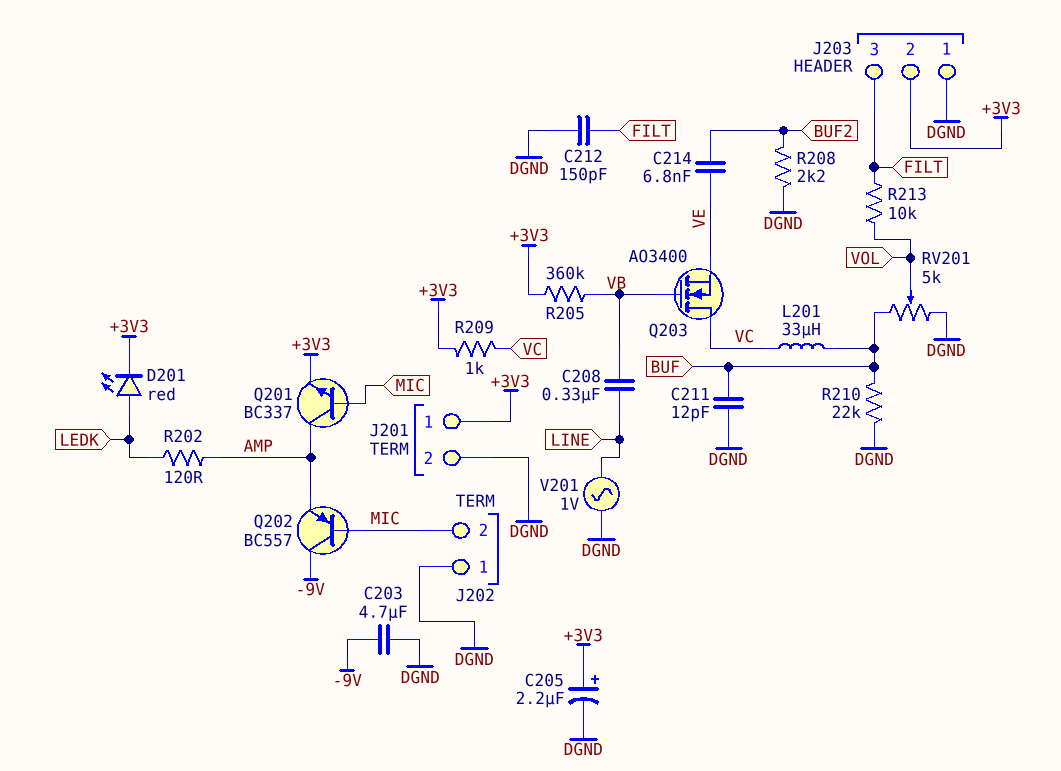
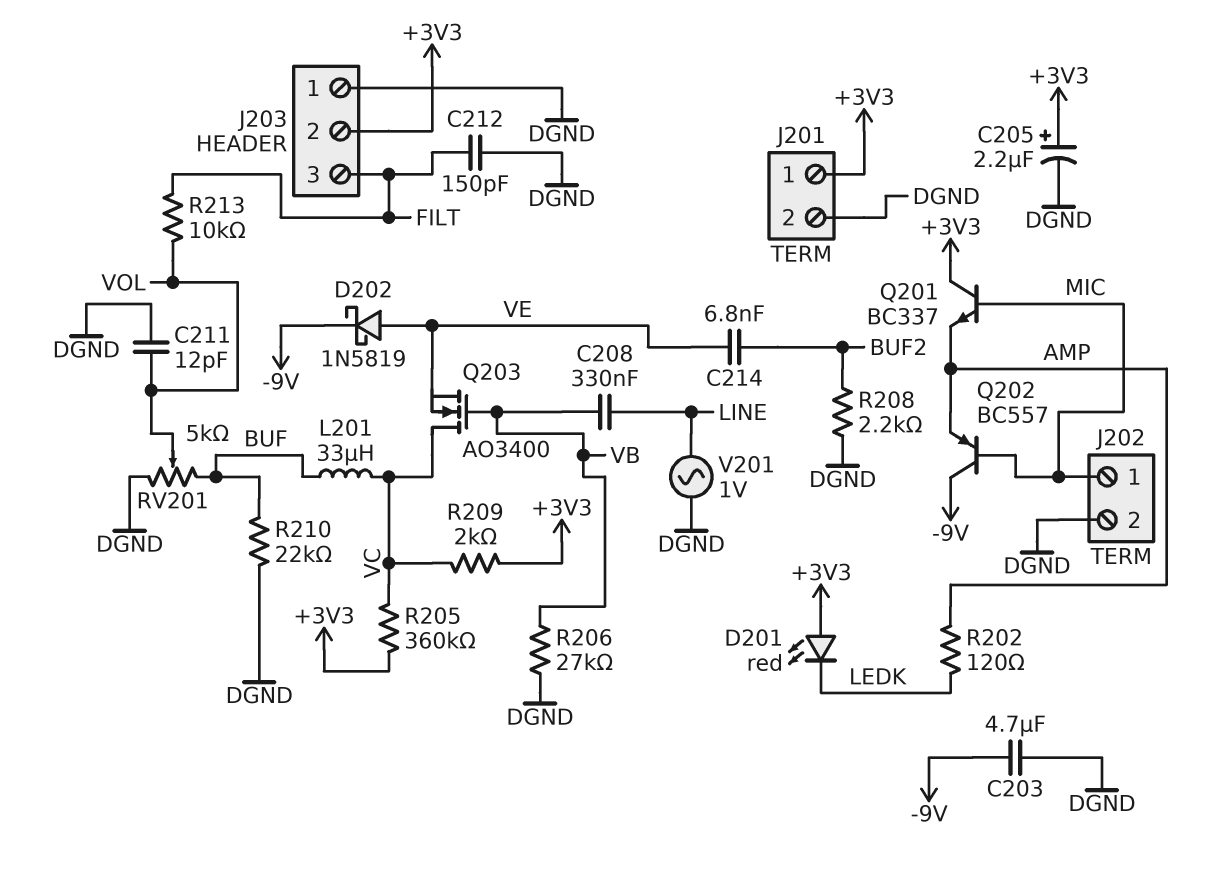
C211: 12pF (BUF, DGND) -> 12pF (DGND, VOL)
D201: LED red (A LEDK, K +3V3) -> LED red (A +3V3, K LEDK)
D202: none -> schottky 1N5819 (A VE, K -9V)
J202 pin 1: DGND -> MIC
J202 pin 2: MIC -> DGND
Q201: NPN BC337 (B MIC, C AMP, E +3V3) -> NPN BC337 (B MIC, C +3V3, E AMP)
R205: 360k (+3V3, VB) -> 360k (+3V3, VC)
R206: none -> 27k (DGND, VB)
R209: 1k (+3V3, VC) -> 2k (+3V3, VC)

